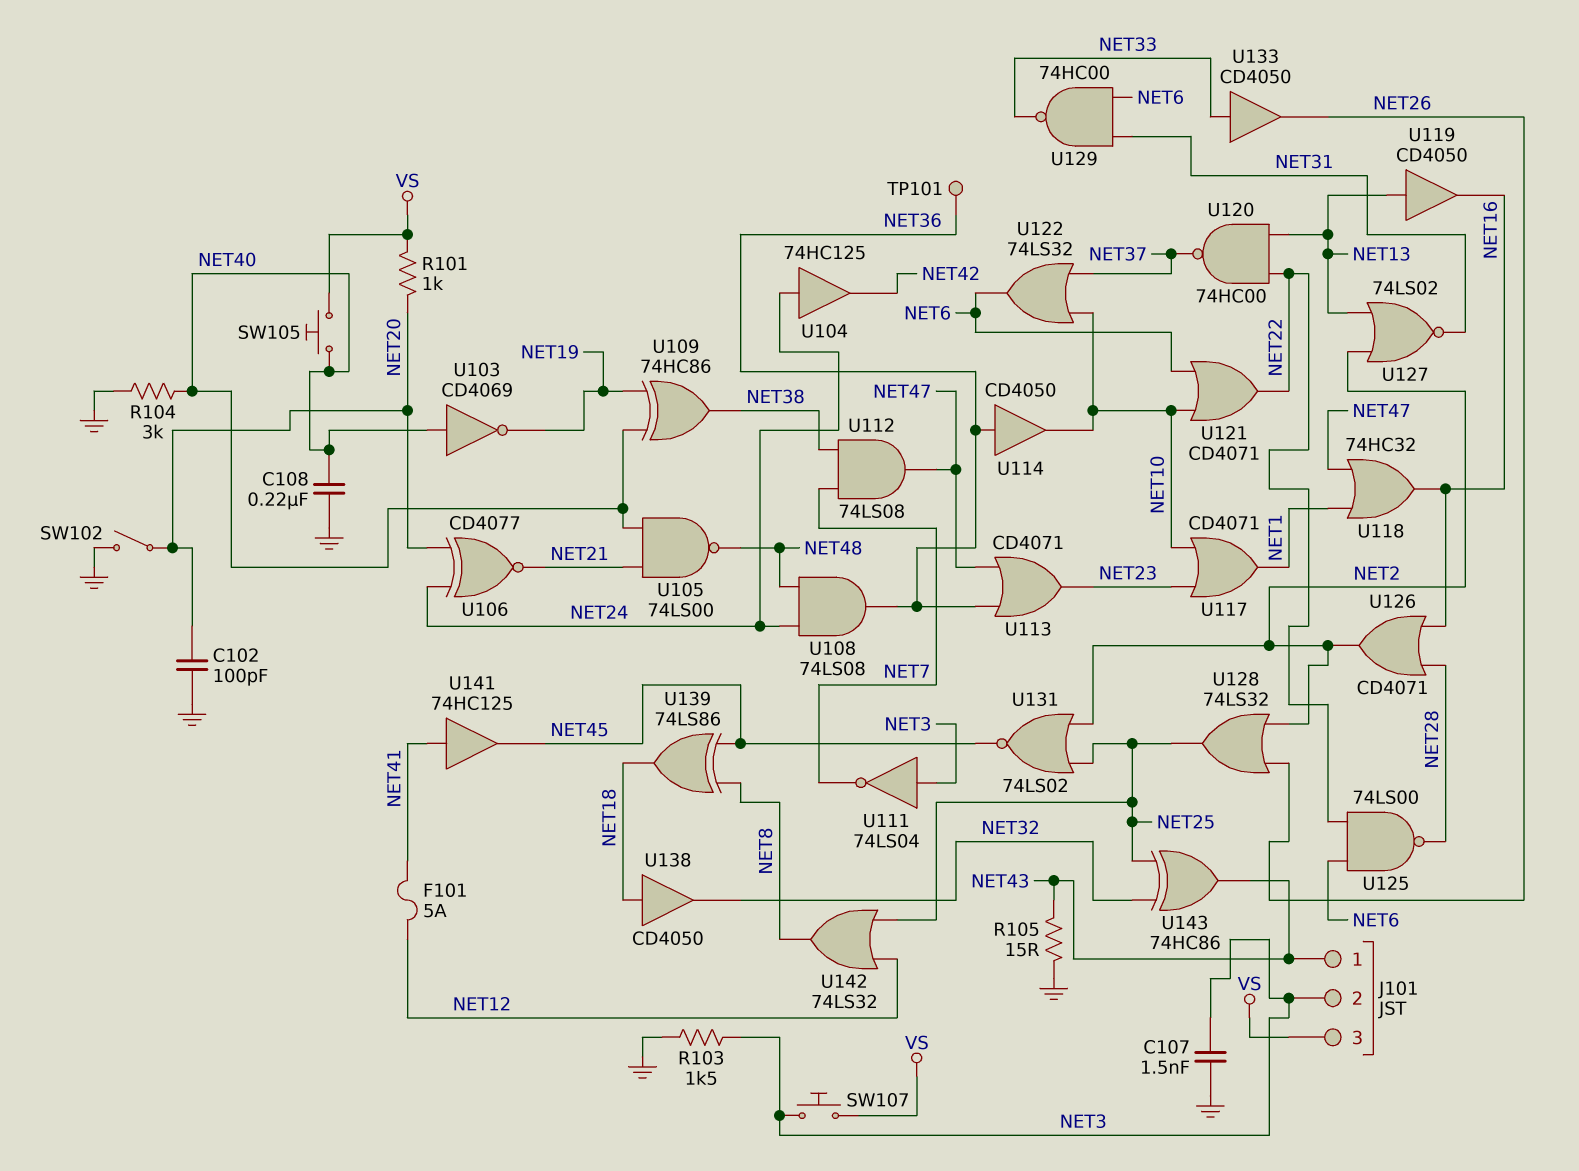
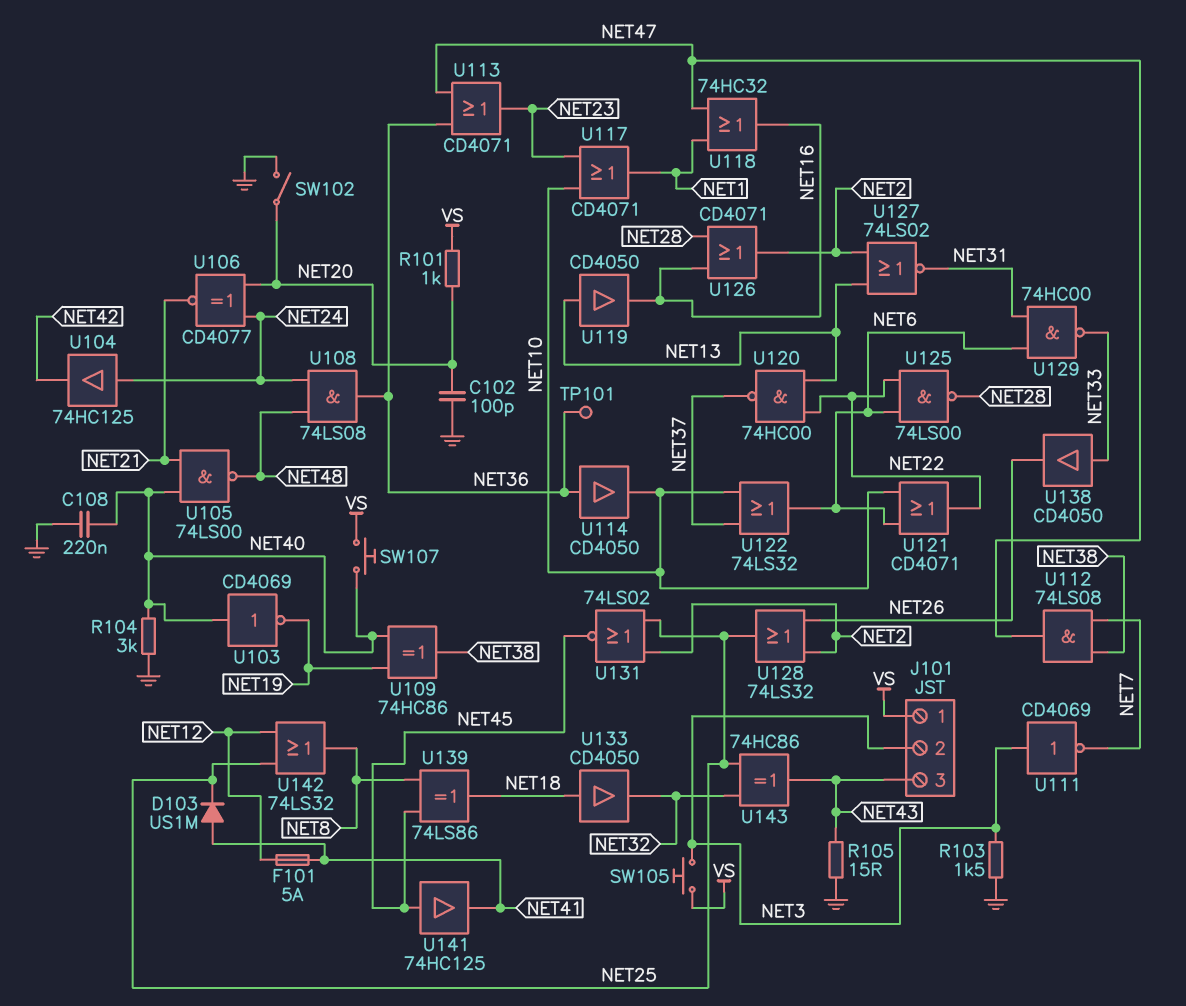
C107: 1.5nF (GND, NET3) -> none
D103: none -> diode US1M (A NET41, K NET25)
J101 pin 1: NET43 -> VS
J101 pin 3: VS -> NET43
SW105: button (NET40, VS) -> button (NET3, VS)
SW107: button (NET3, VS) -> button (NET40, VS)
U111: NOT 74LS04 (in NET3, out NET7) -> NOT CD4069 (in NET3, out NET7)
U133: buffer CD4050 (in NET33, out NET26) -> buffer CD4050 (in NET18, out NET32)
U138: buffer CD4050 (in NET18, out NET32) -> buffer CD4050 (in NET33, out NET26)
U141: buffer 74HC125 (in NET41, out NET45) -> buffer 74HC125 (in NET45, out NET41)

